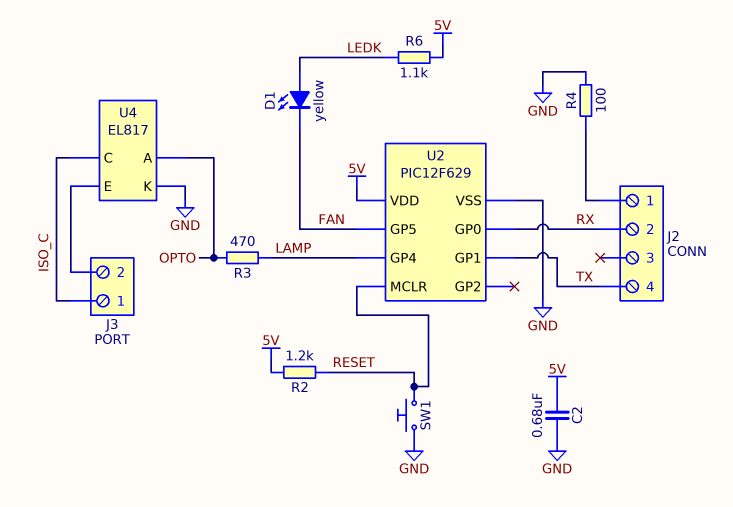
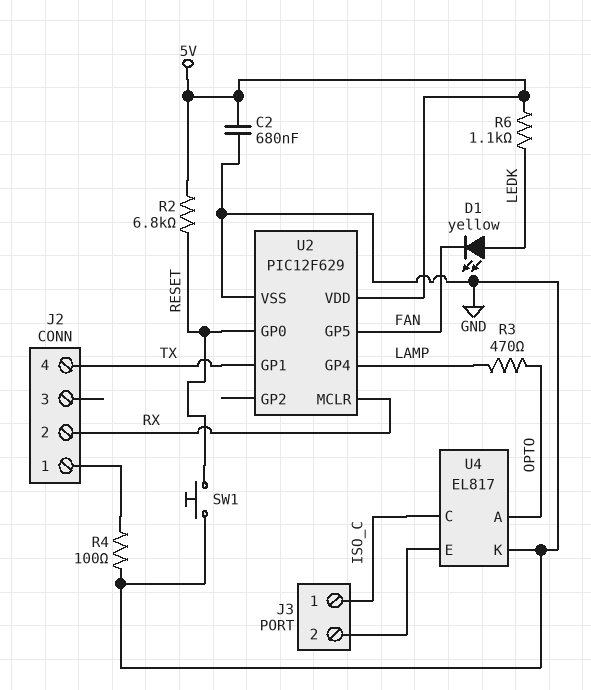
R2: 1.2k (5V, RESET) -> 6.8k (5V, RESET)
U2 pin GP0: RX -> RESET
U2 pin MCLR: RESET -> RX

